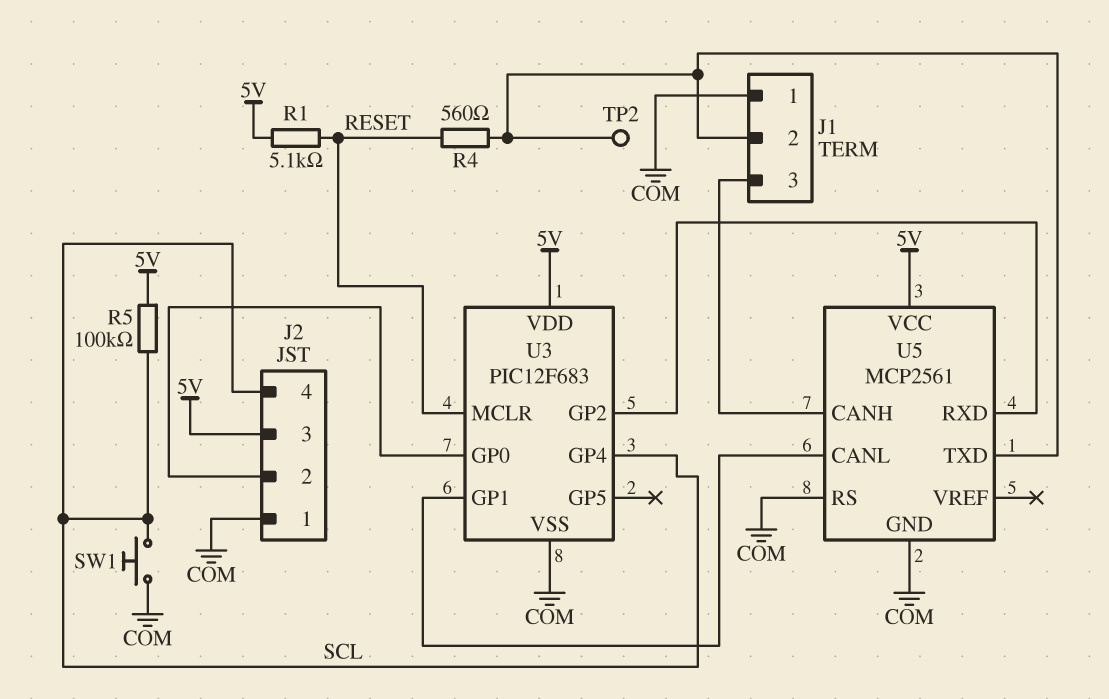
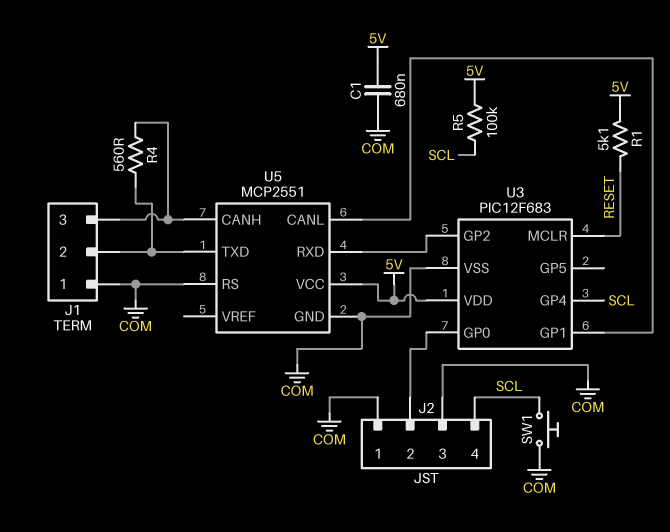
C1: none -> 680nF (5V, COM)
J2 pin 3: 5V -> COM
R4: 560 (J1/2, RESET) -> 560 (J1/2, J1/3)
TP2: test point (J1/2) -> none
U5: MCP2561 -> MCP2551

